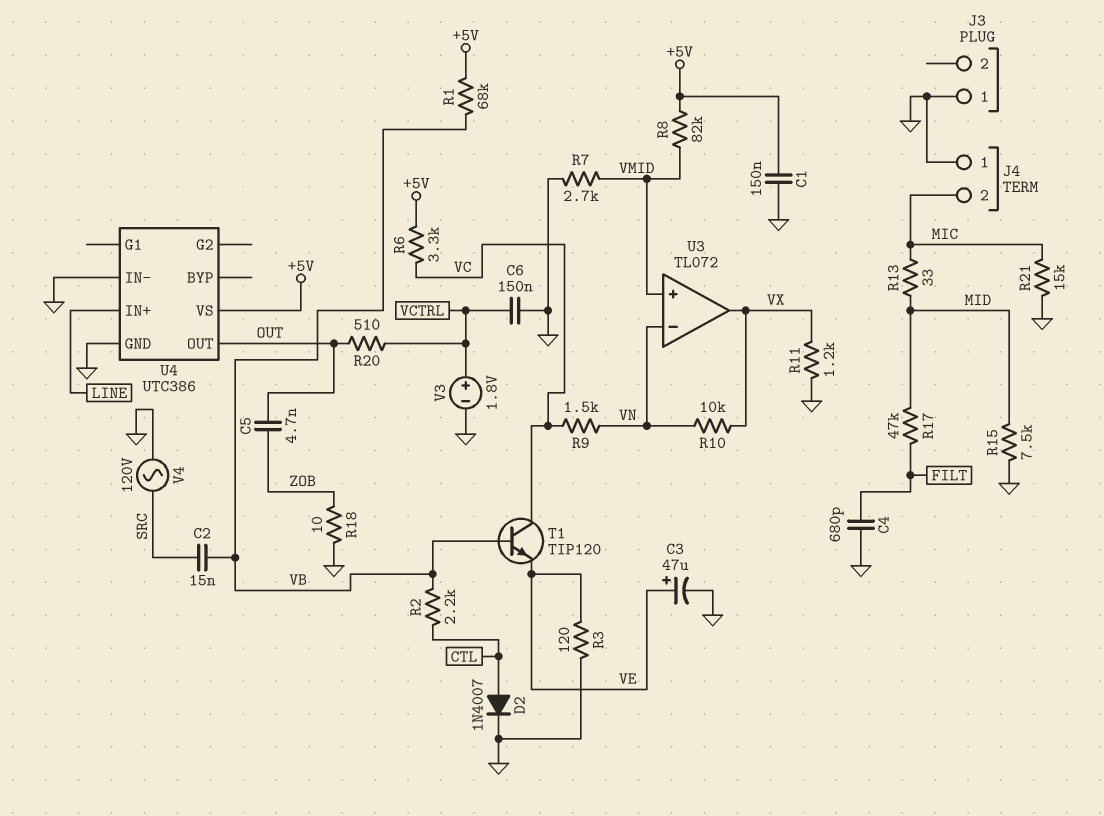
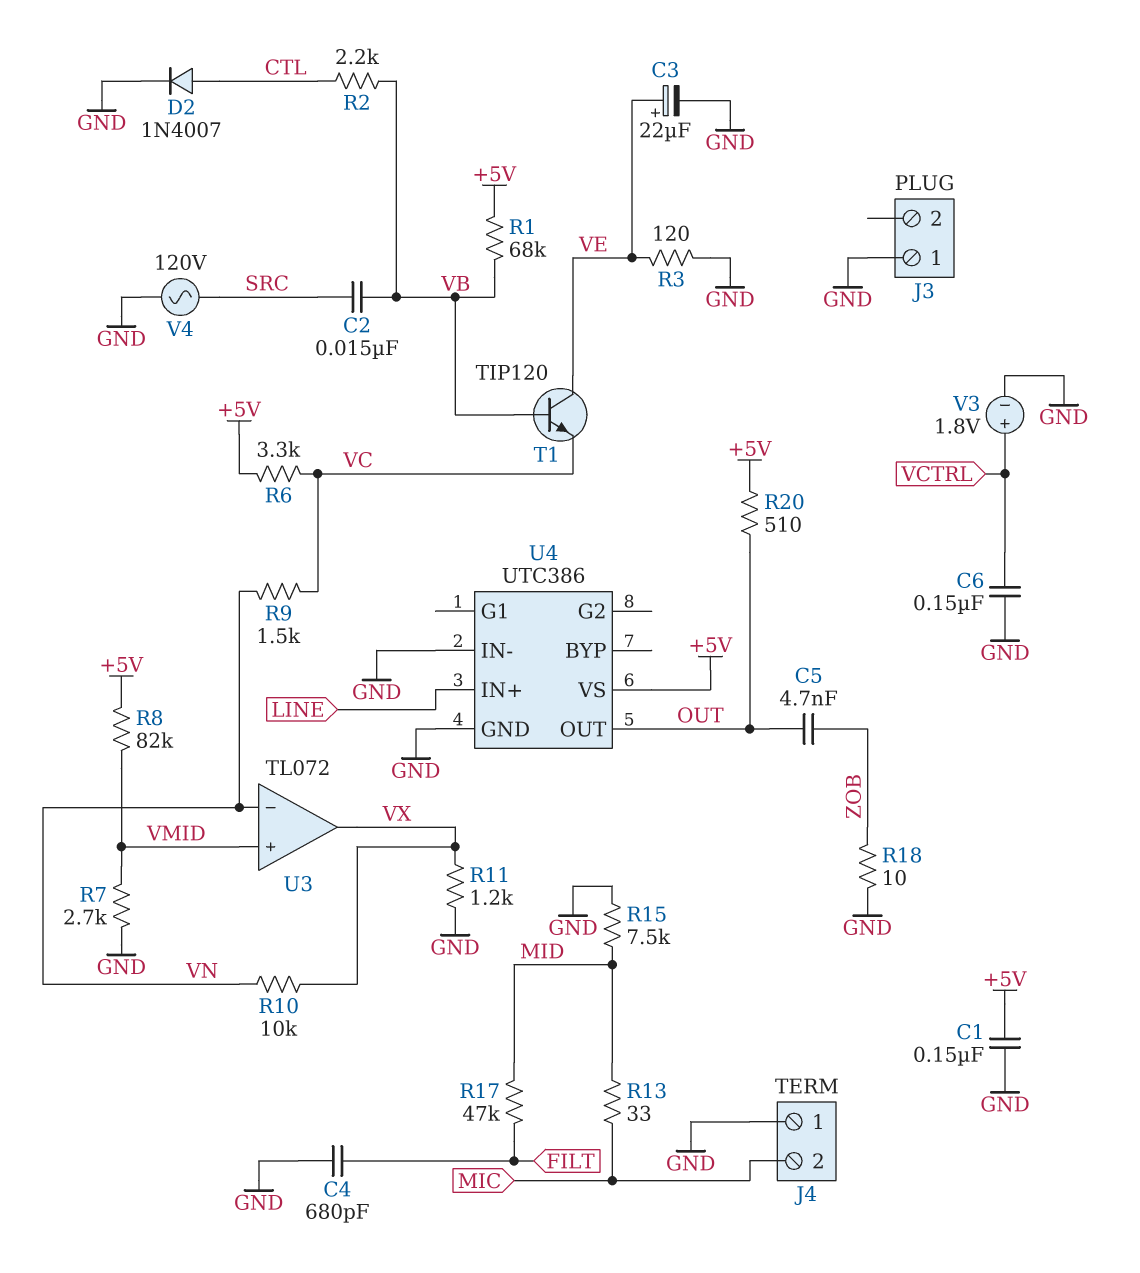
C3: 47uF (plus VE, minus GND) -> 22uF (plus VE, minus GND)
R20: 510 (OUT, VCTRL) -> 510 (+5V, OUT)
R21: 15k (GND, MIC) -> none
T1: NPN TIP120 (B VB, C VC, E VE) -> NPN TIP120 (B VB, C VE, E VC)

